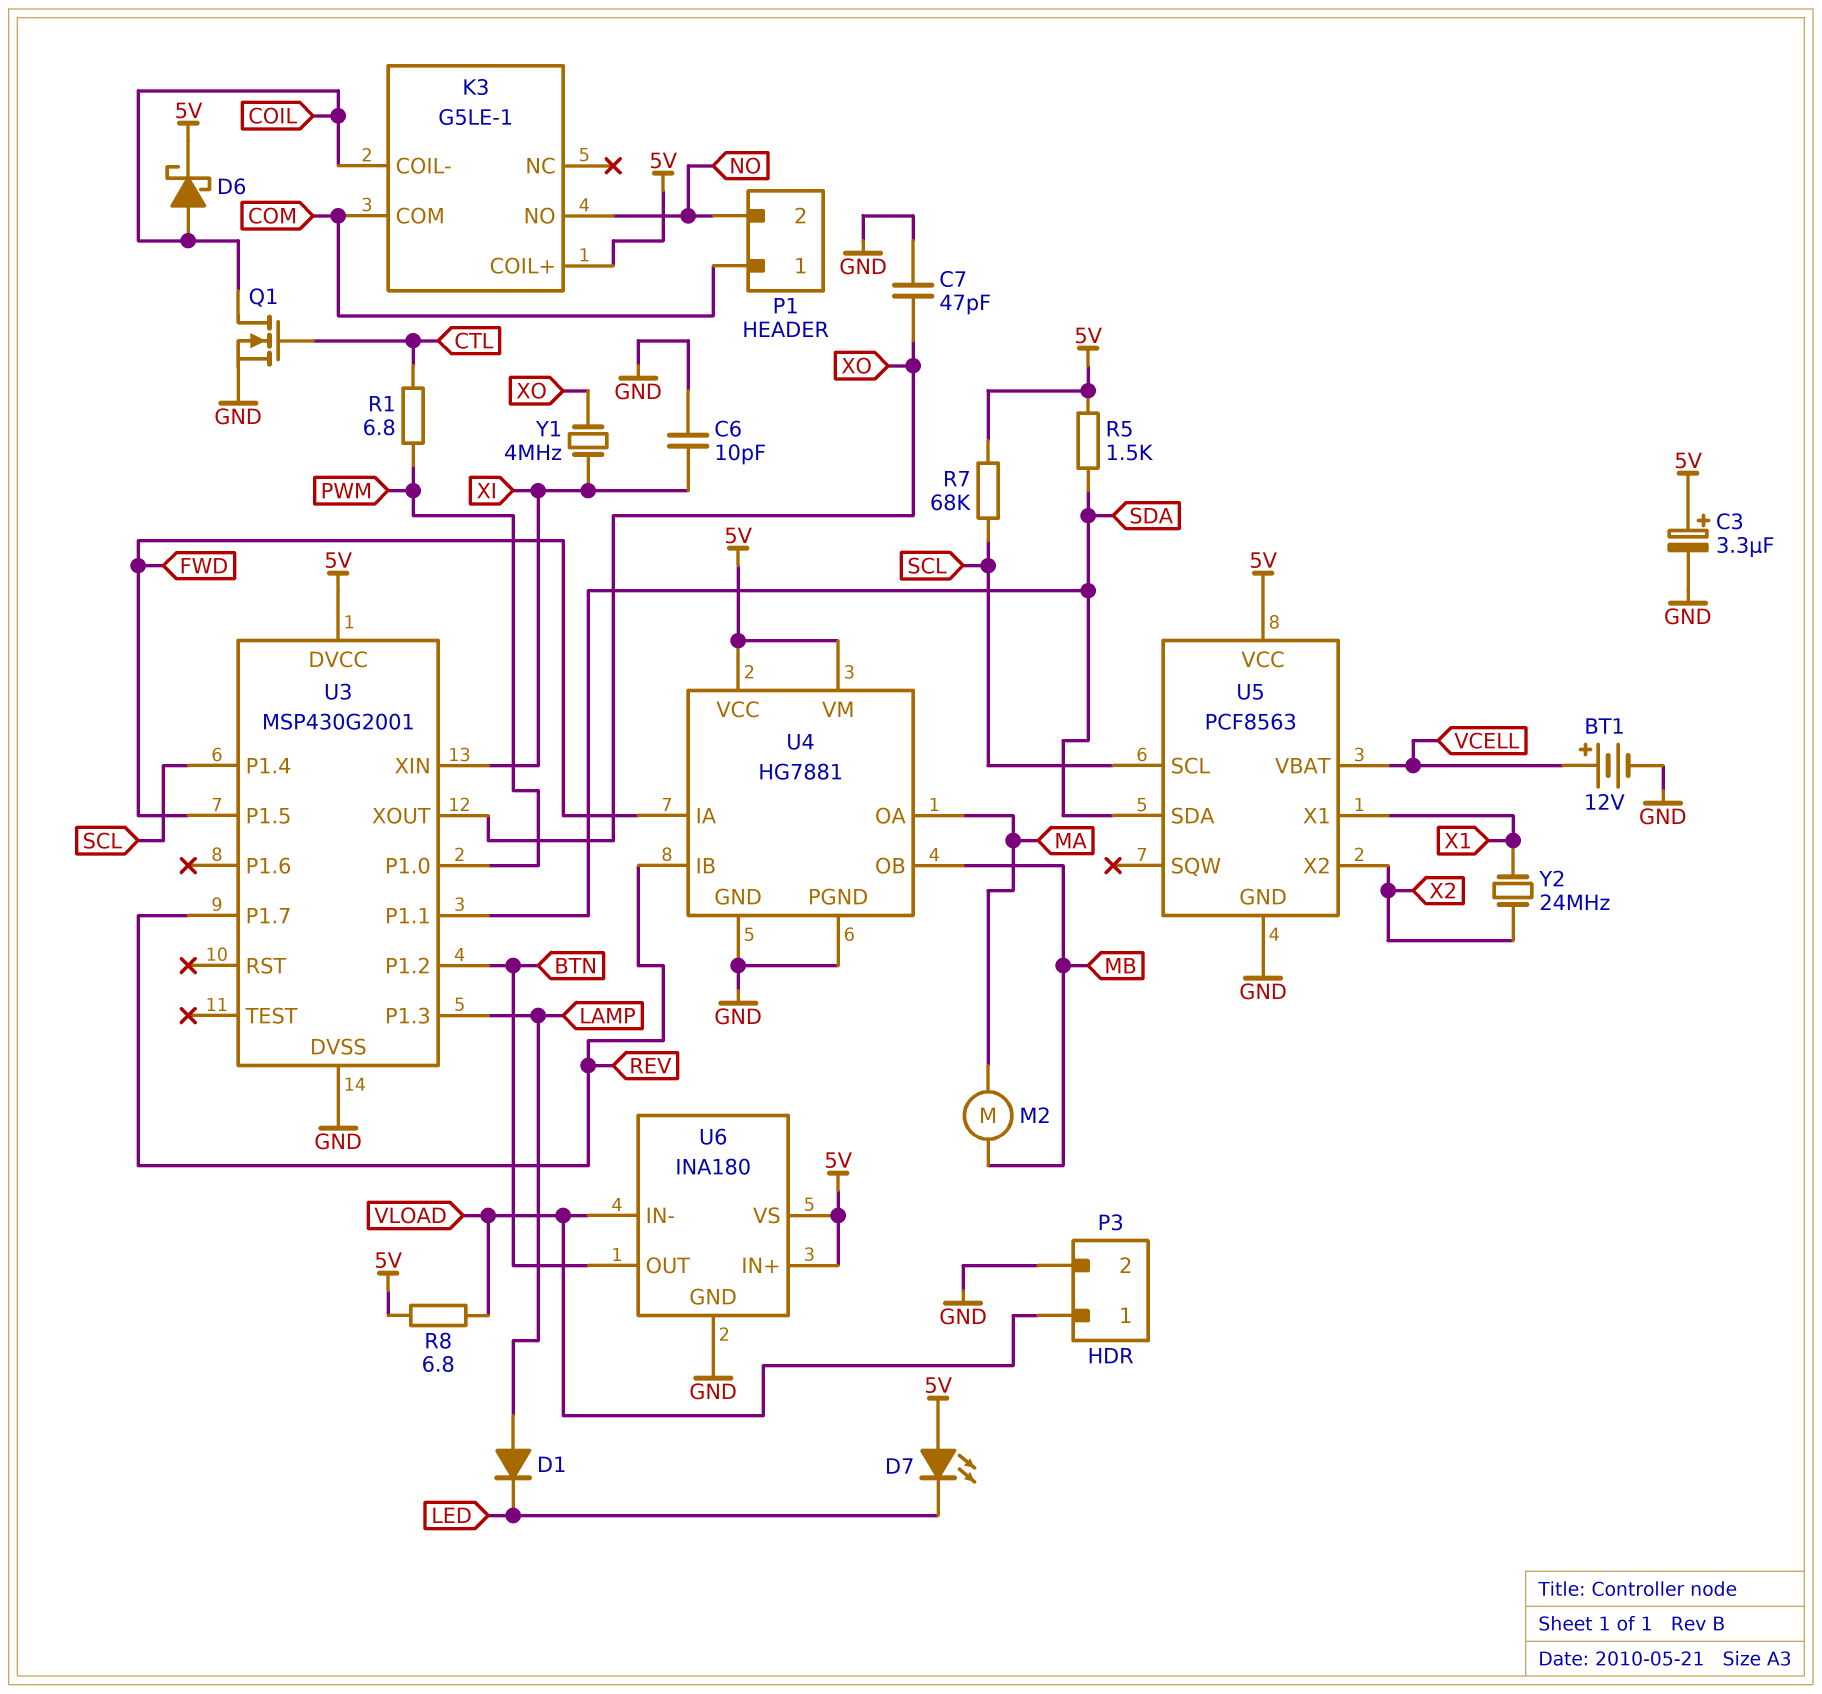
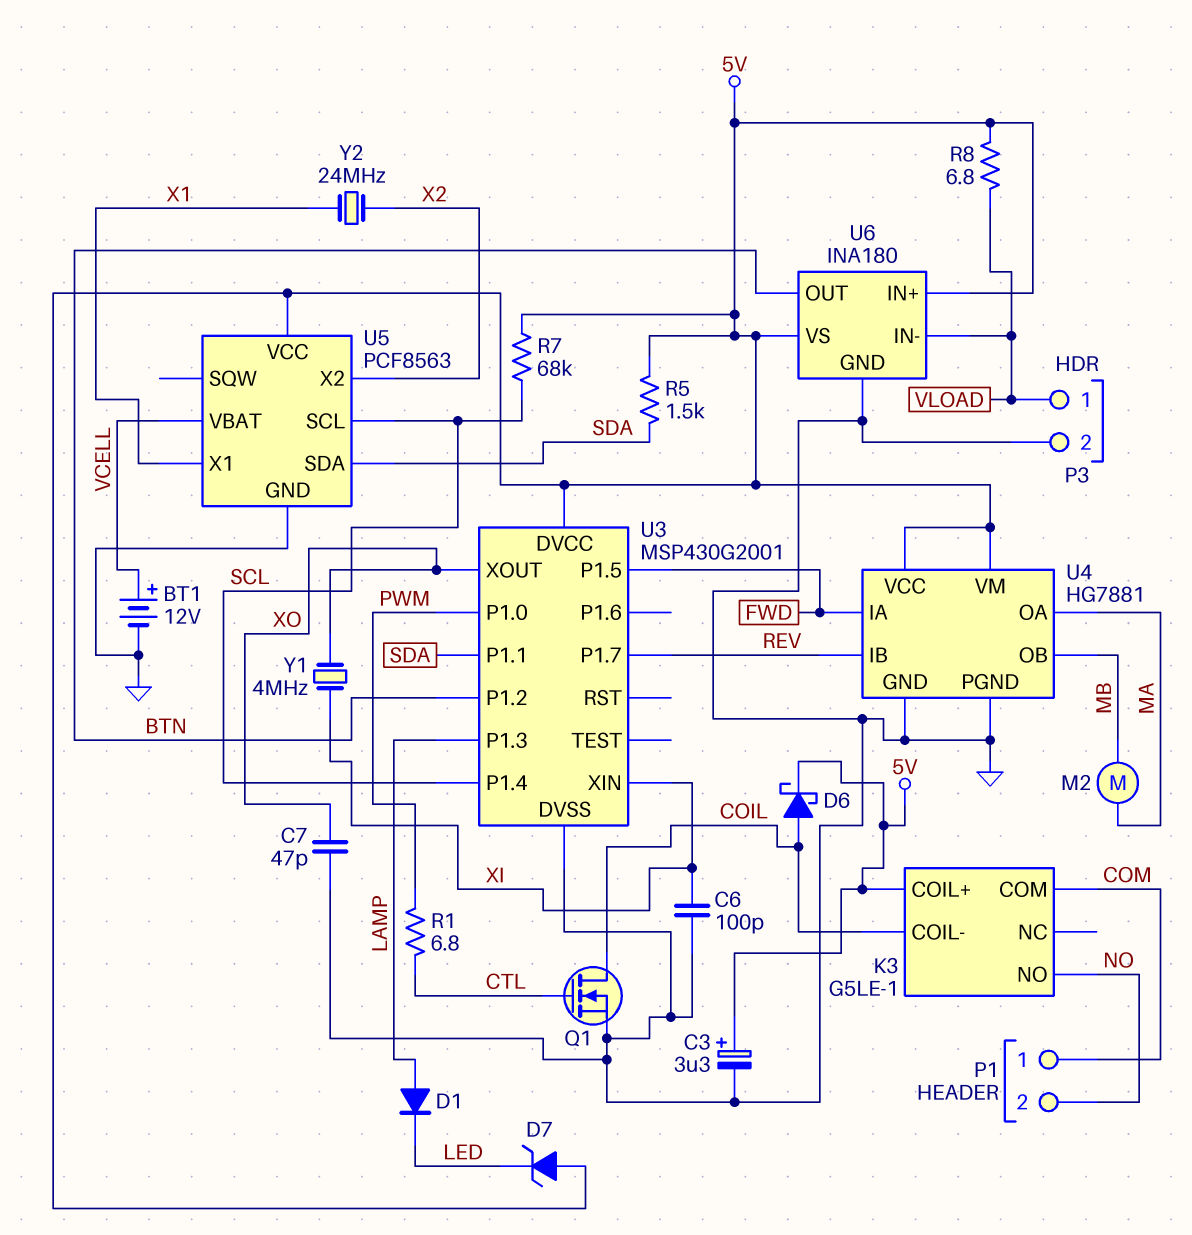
C6: 10pF (GND, XI) -> 100pF (GND, XI)
D7: LED (A 5V, K LED) -> zener (A 5V, K LED)

